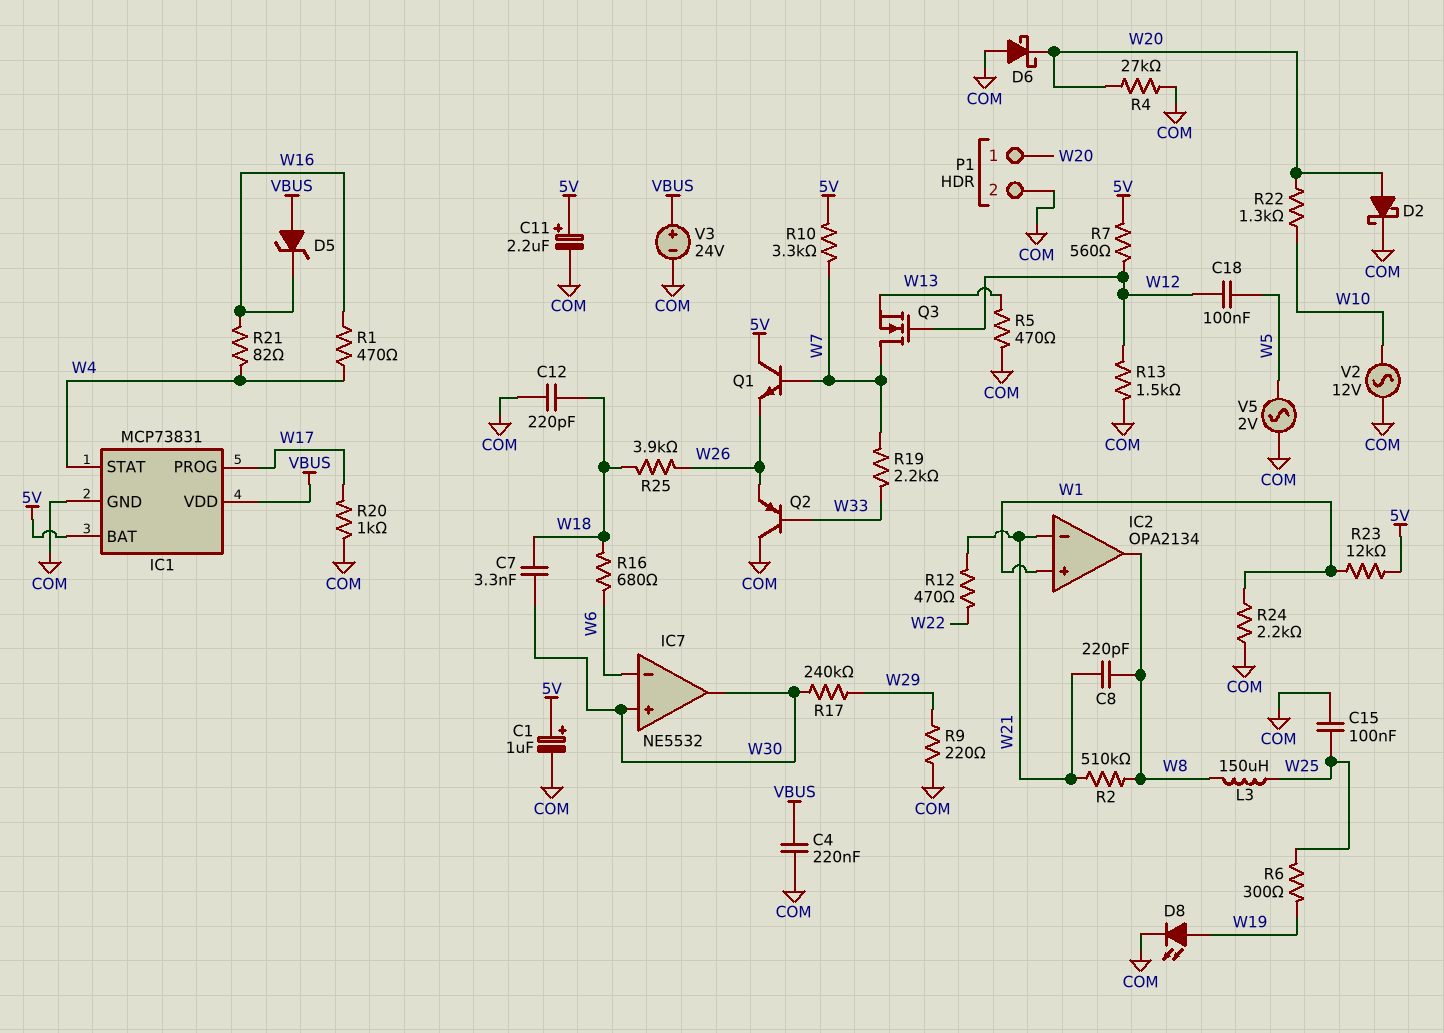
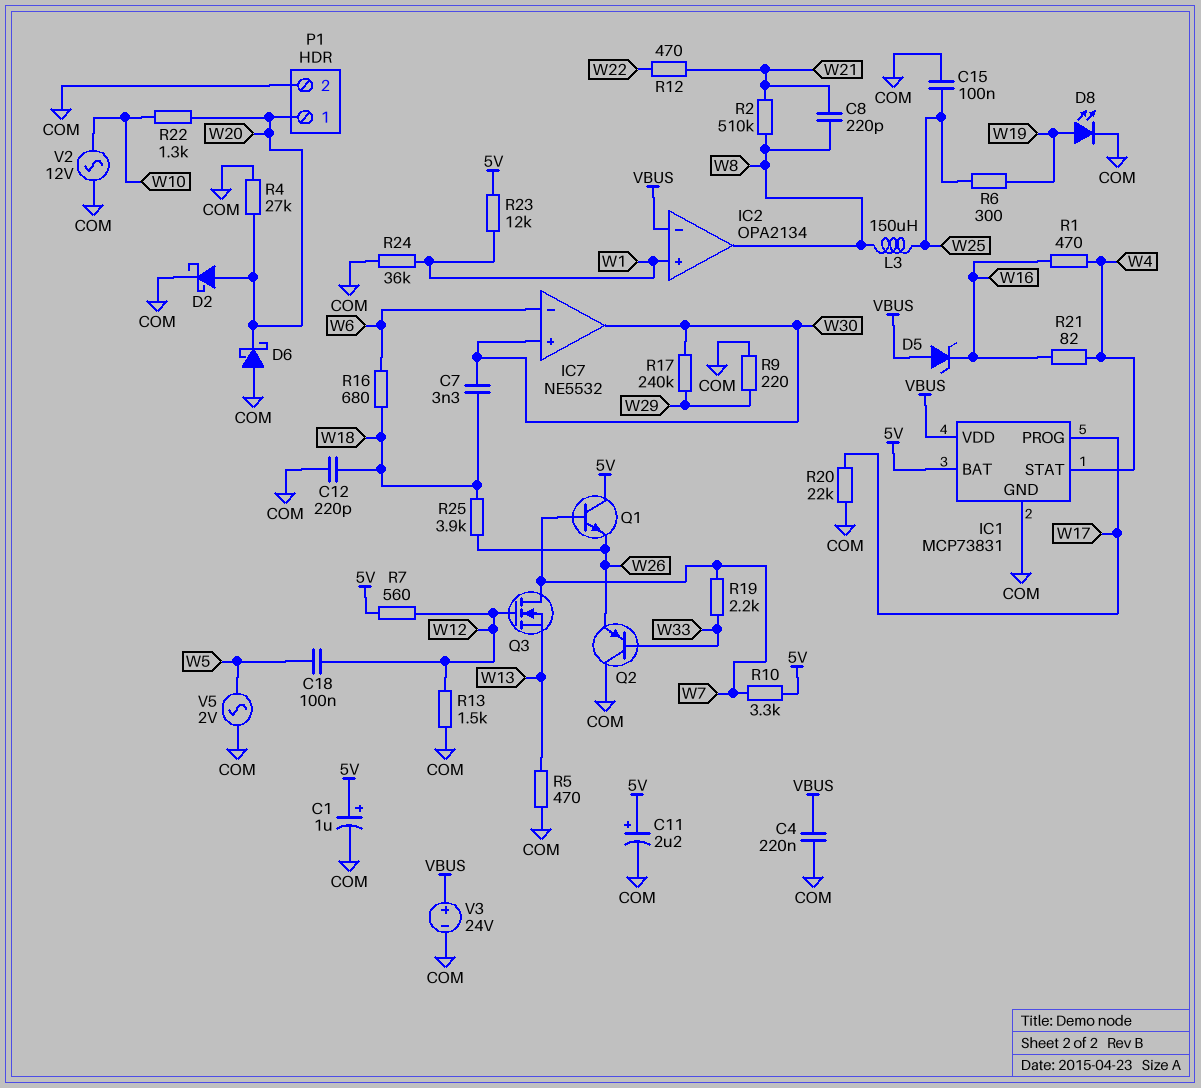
IC2 pin in-: W21 -> VBUS
R20: 1k (COM, W17) -> 22k (COM, W17)
R24: 2.2k (COM, W1) -> 36k (COM, W1)

